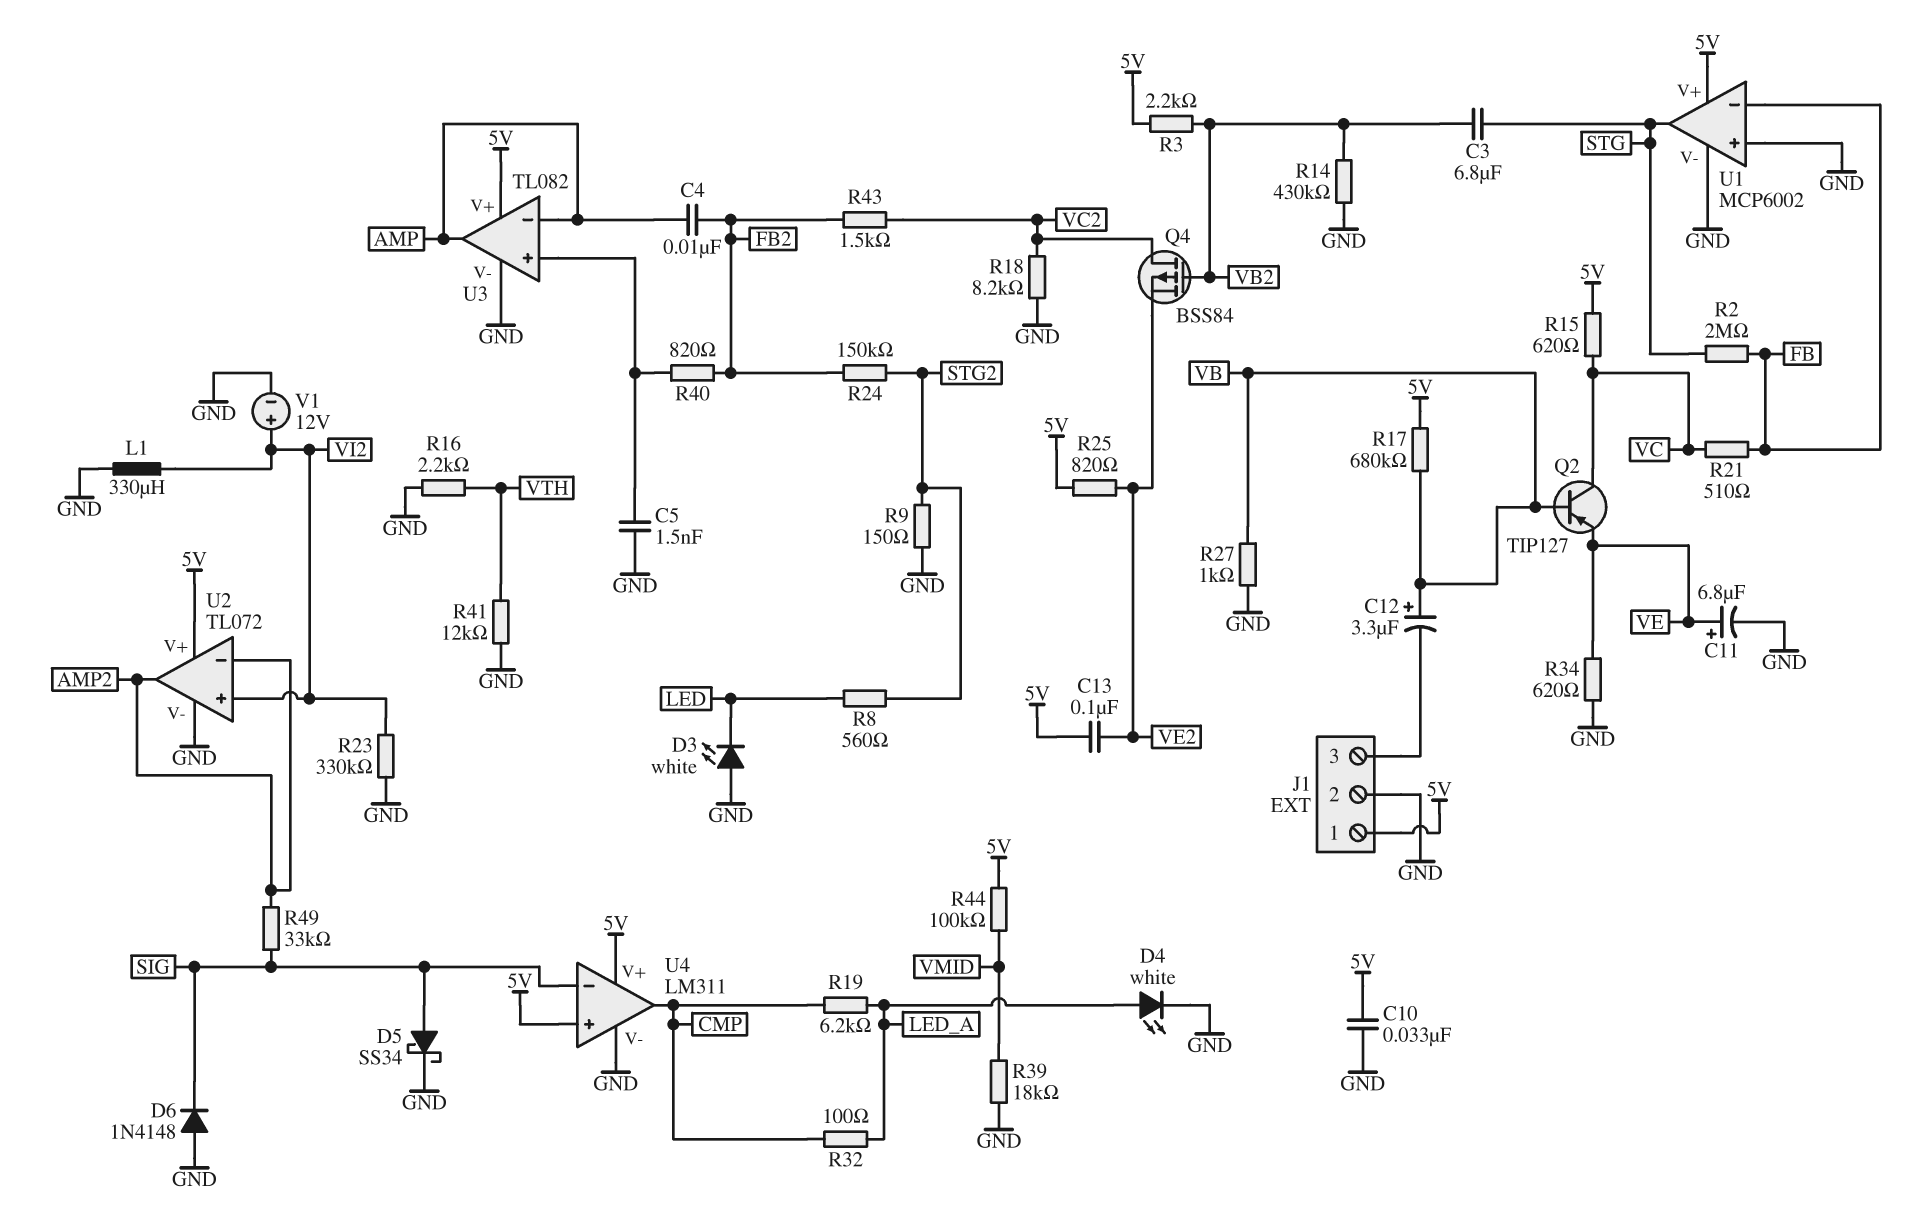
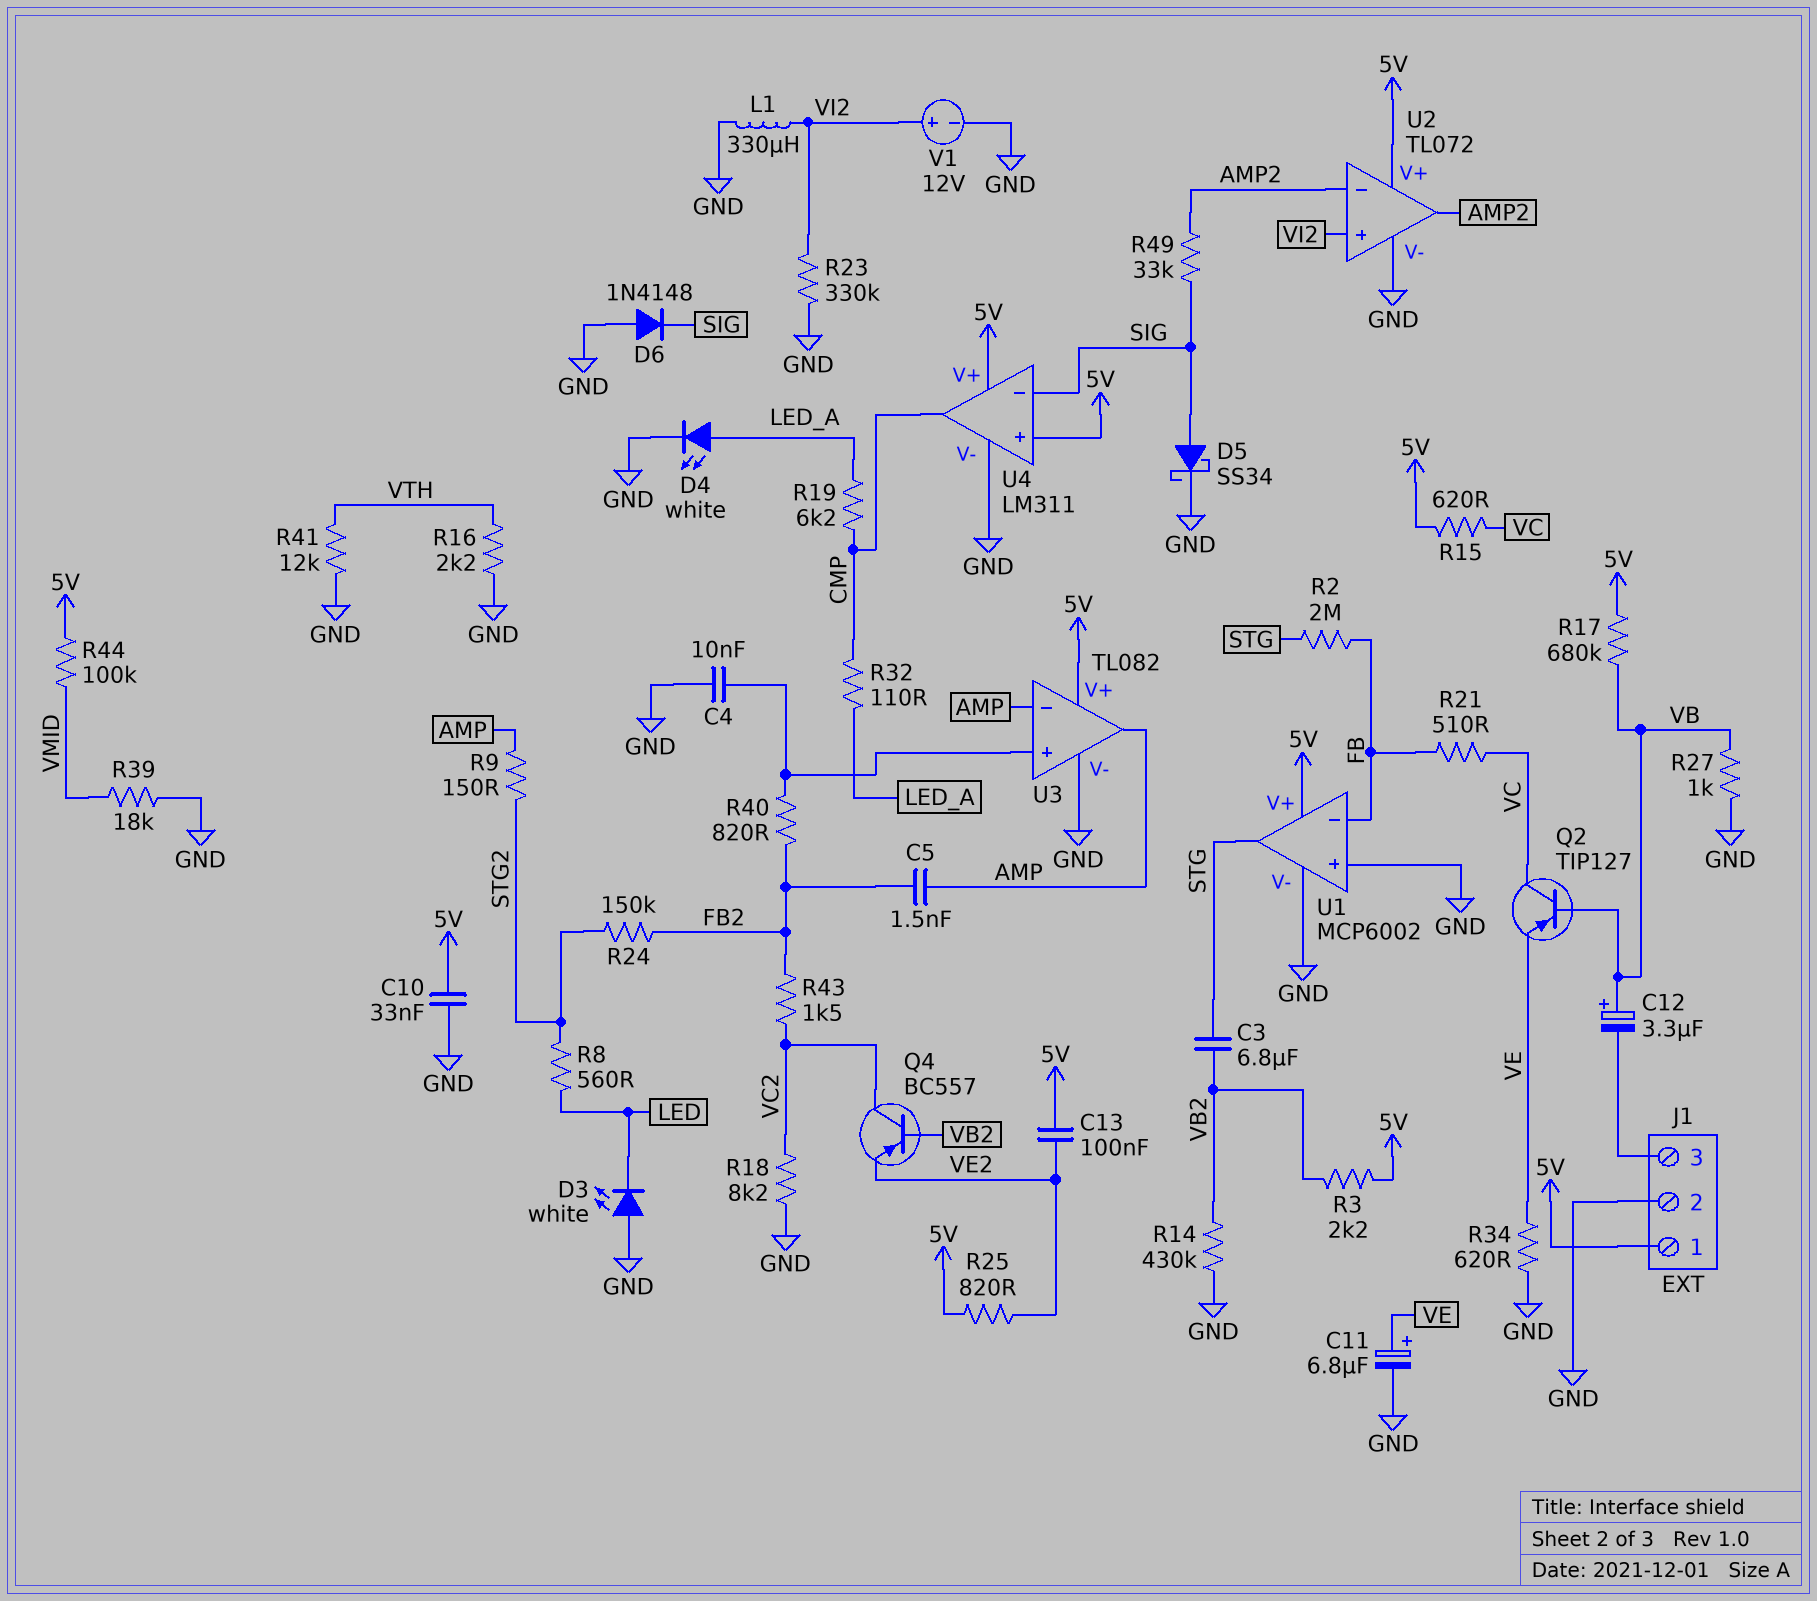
C4: 10nF (AMP, FB2) -> 10nF (GND, U3/in+)
C5: 1.5nF (GND, U3/in+) -> 1.5nF (AMP, FB2)
Q4: PMOS BSS84 (G VB2, D VC2, S VE2) -> PNP BC557 (B VB2, C VC2, E VE2)
R9: 150 (GND, STG2) -> 150 (AMP, STG2)
R32: 100 (CMP, LED_A) -> 110 (CMP, LED_A)

